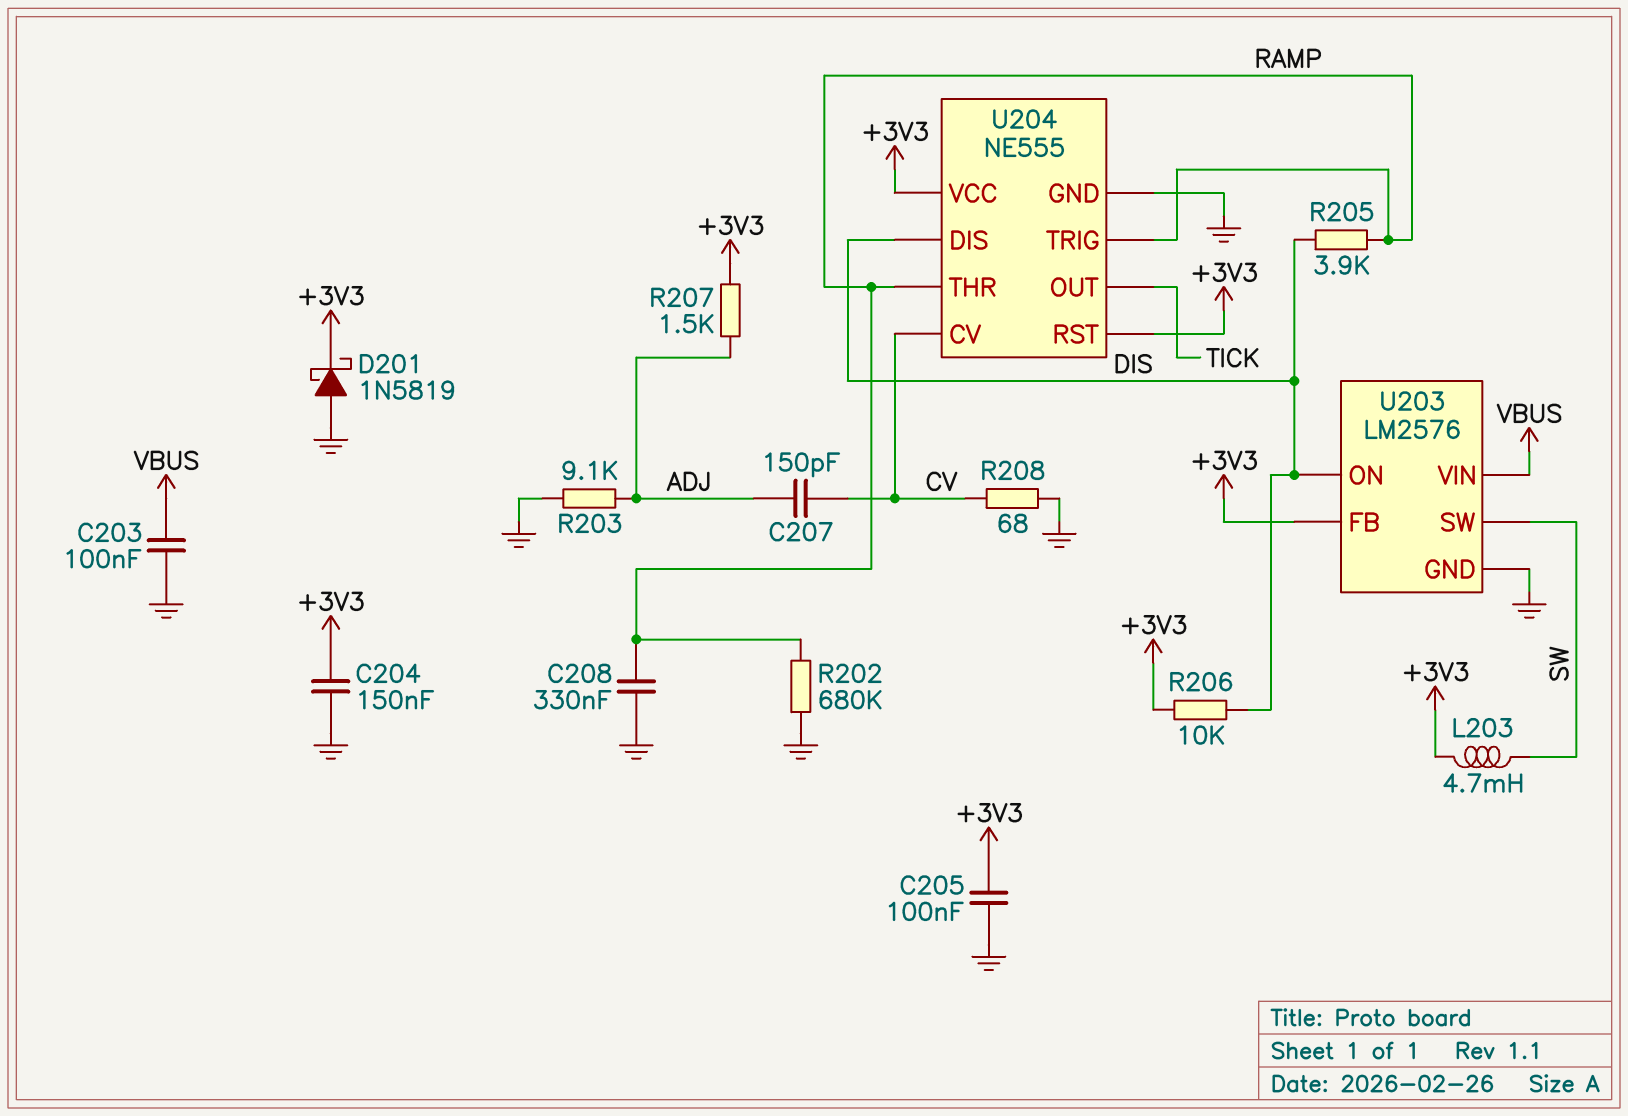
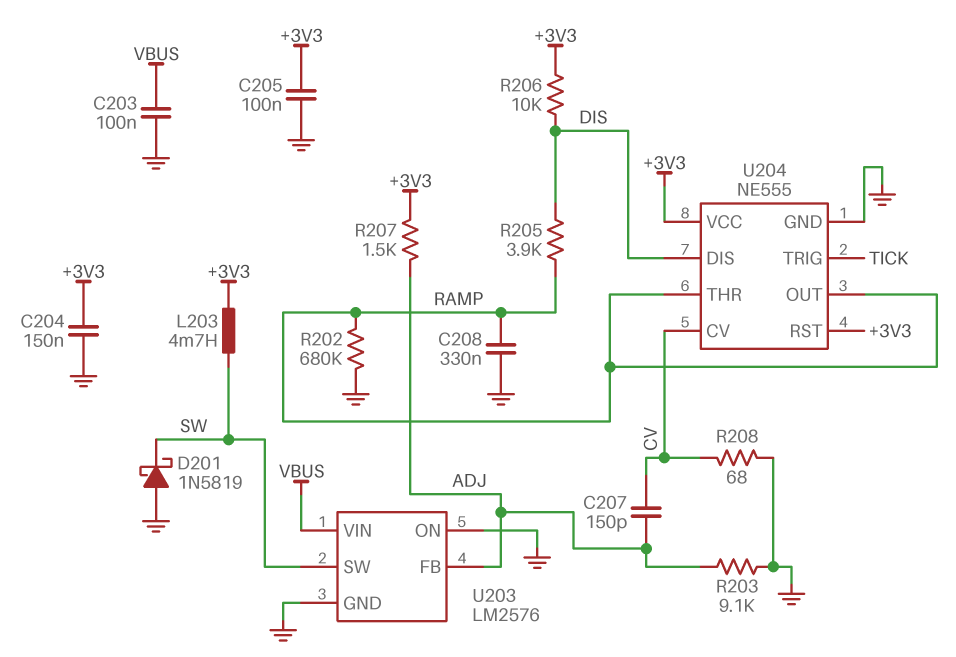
D201: schottky 1N5819 (A GND, K +3V3) -> schottky 1N5819 (A GND, K SW)
U203 pin FB: +3V3 -> ADJ
U203 pin ON: DIS -> GND
U204 pin OUT: TICK -> RAMP
U204 pin TRIG: RAMP -> TICK

